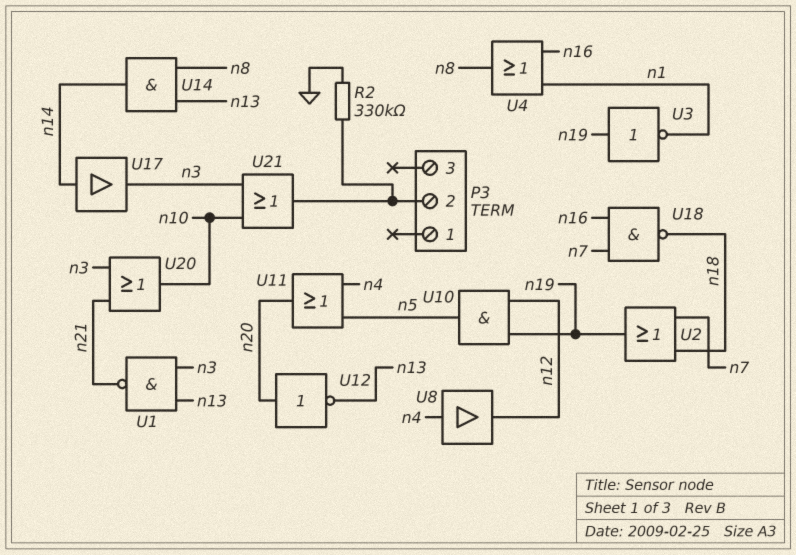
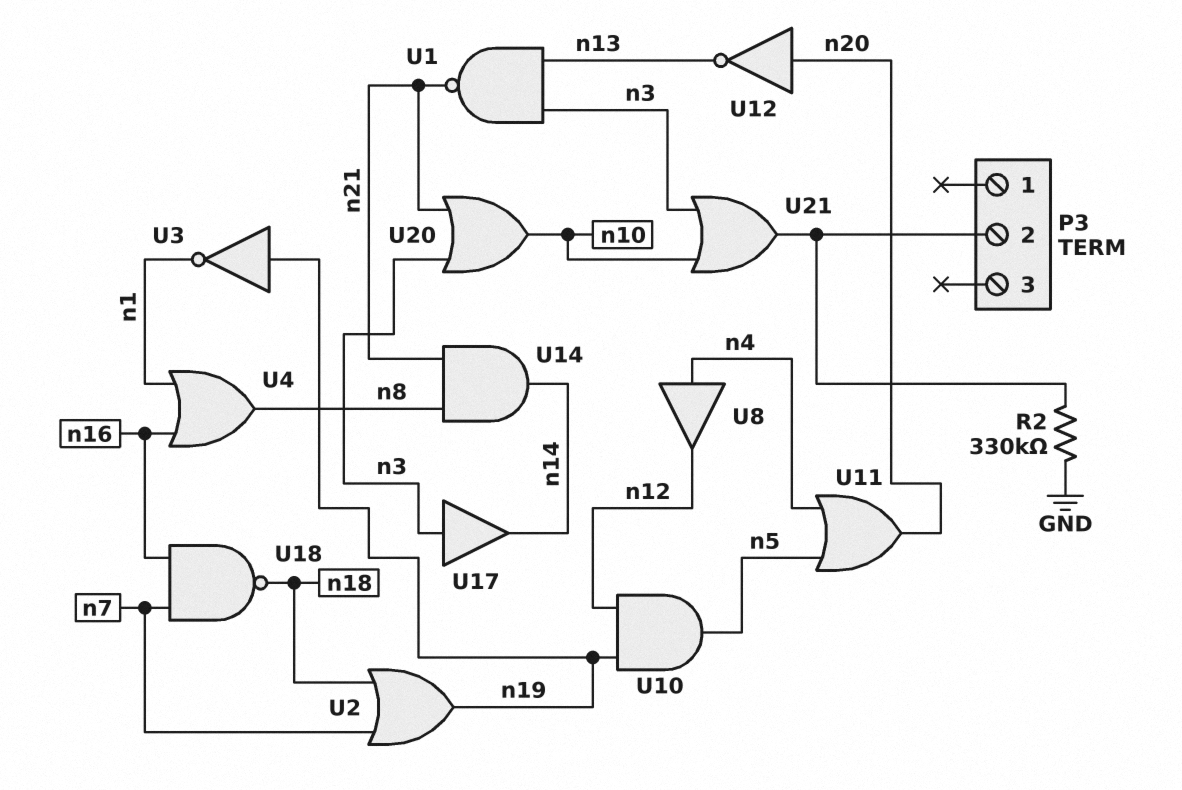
U14: AND (in n8, in n13, out n14) -> AND (in n8, in n21, out n14)
U17: buffer (in n14, out n3) -> buffer (in n3, out n14)

